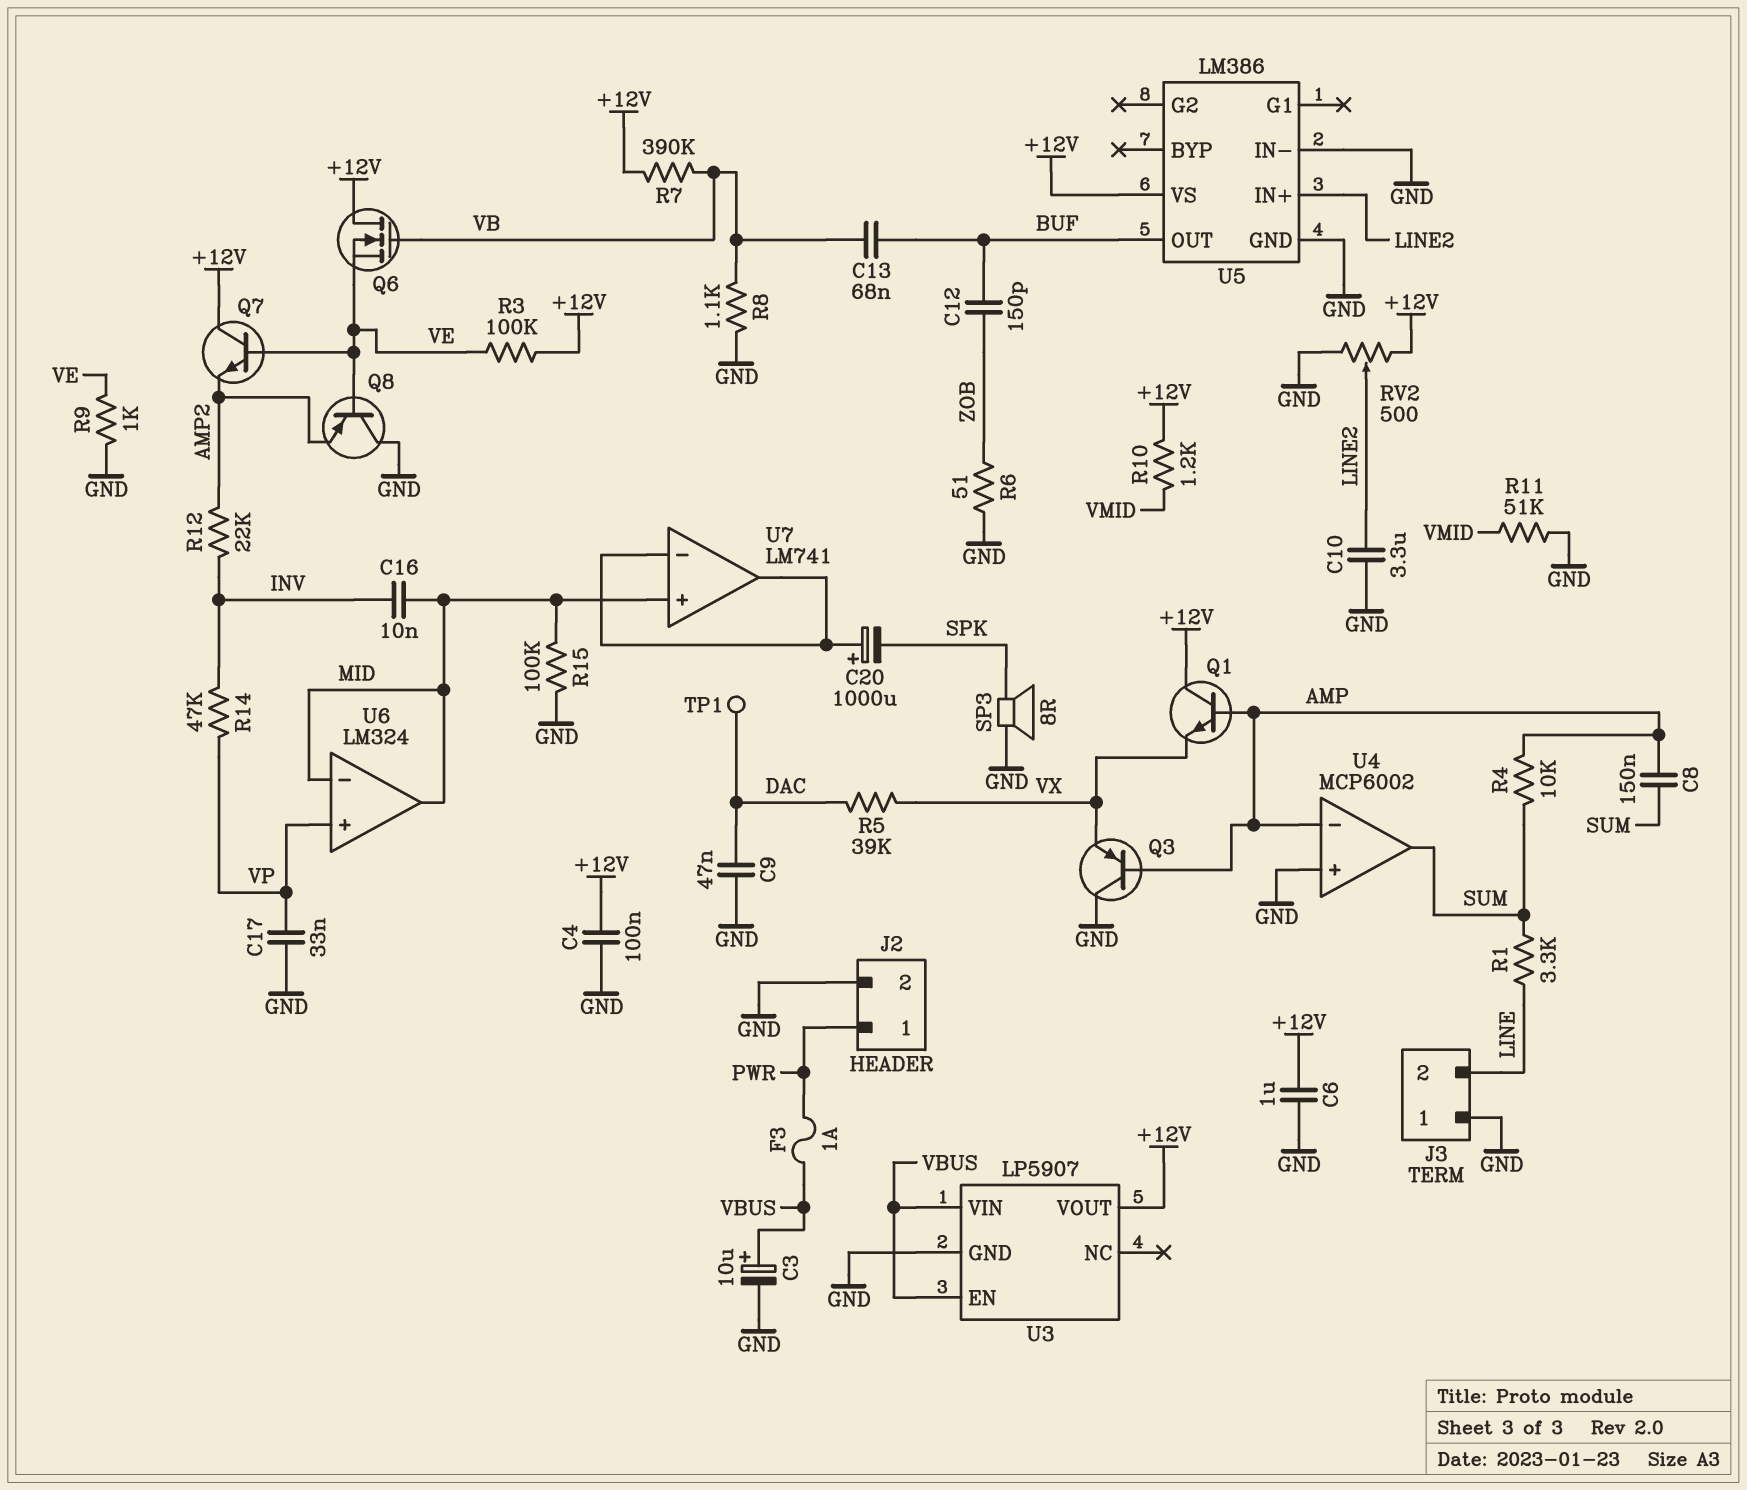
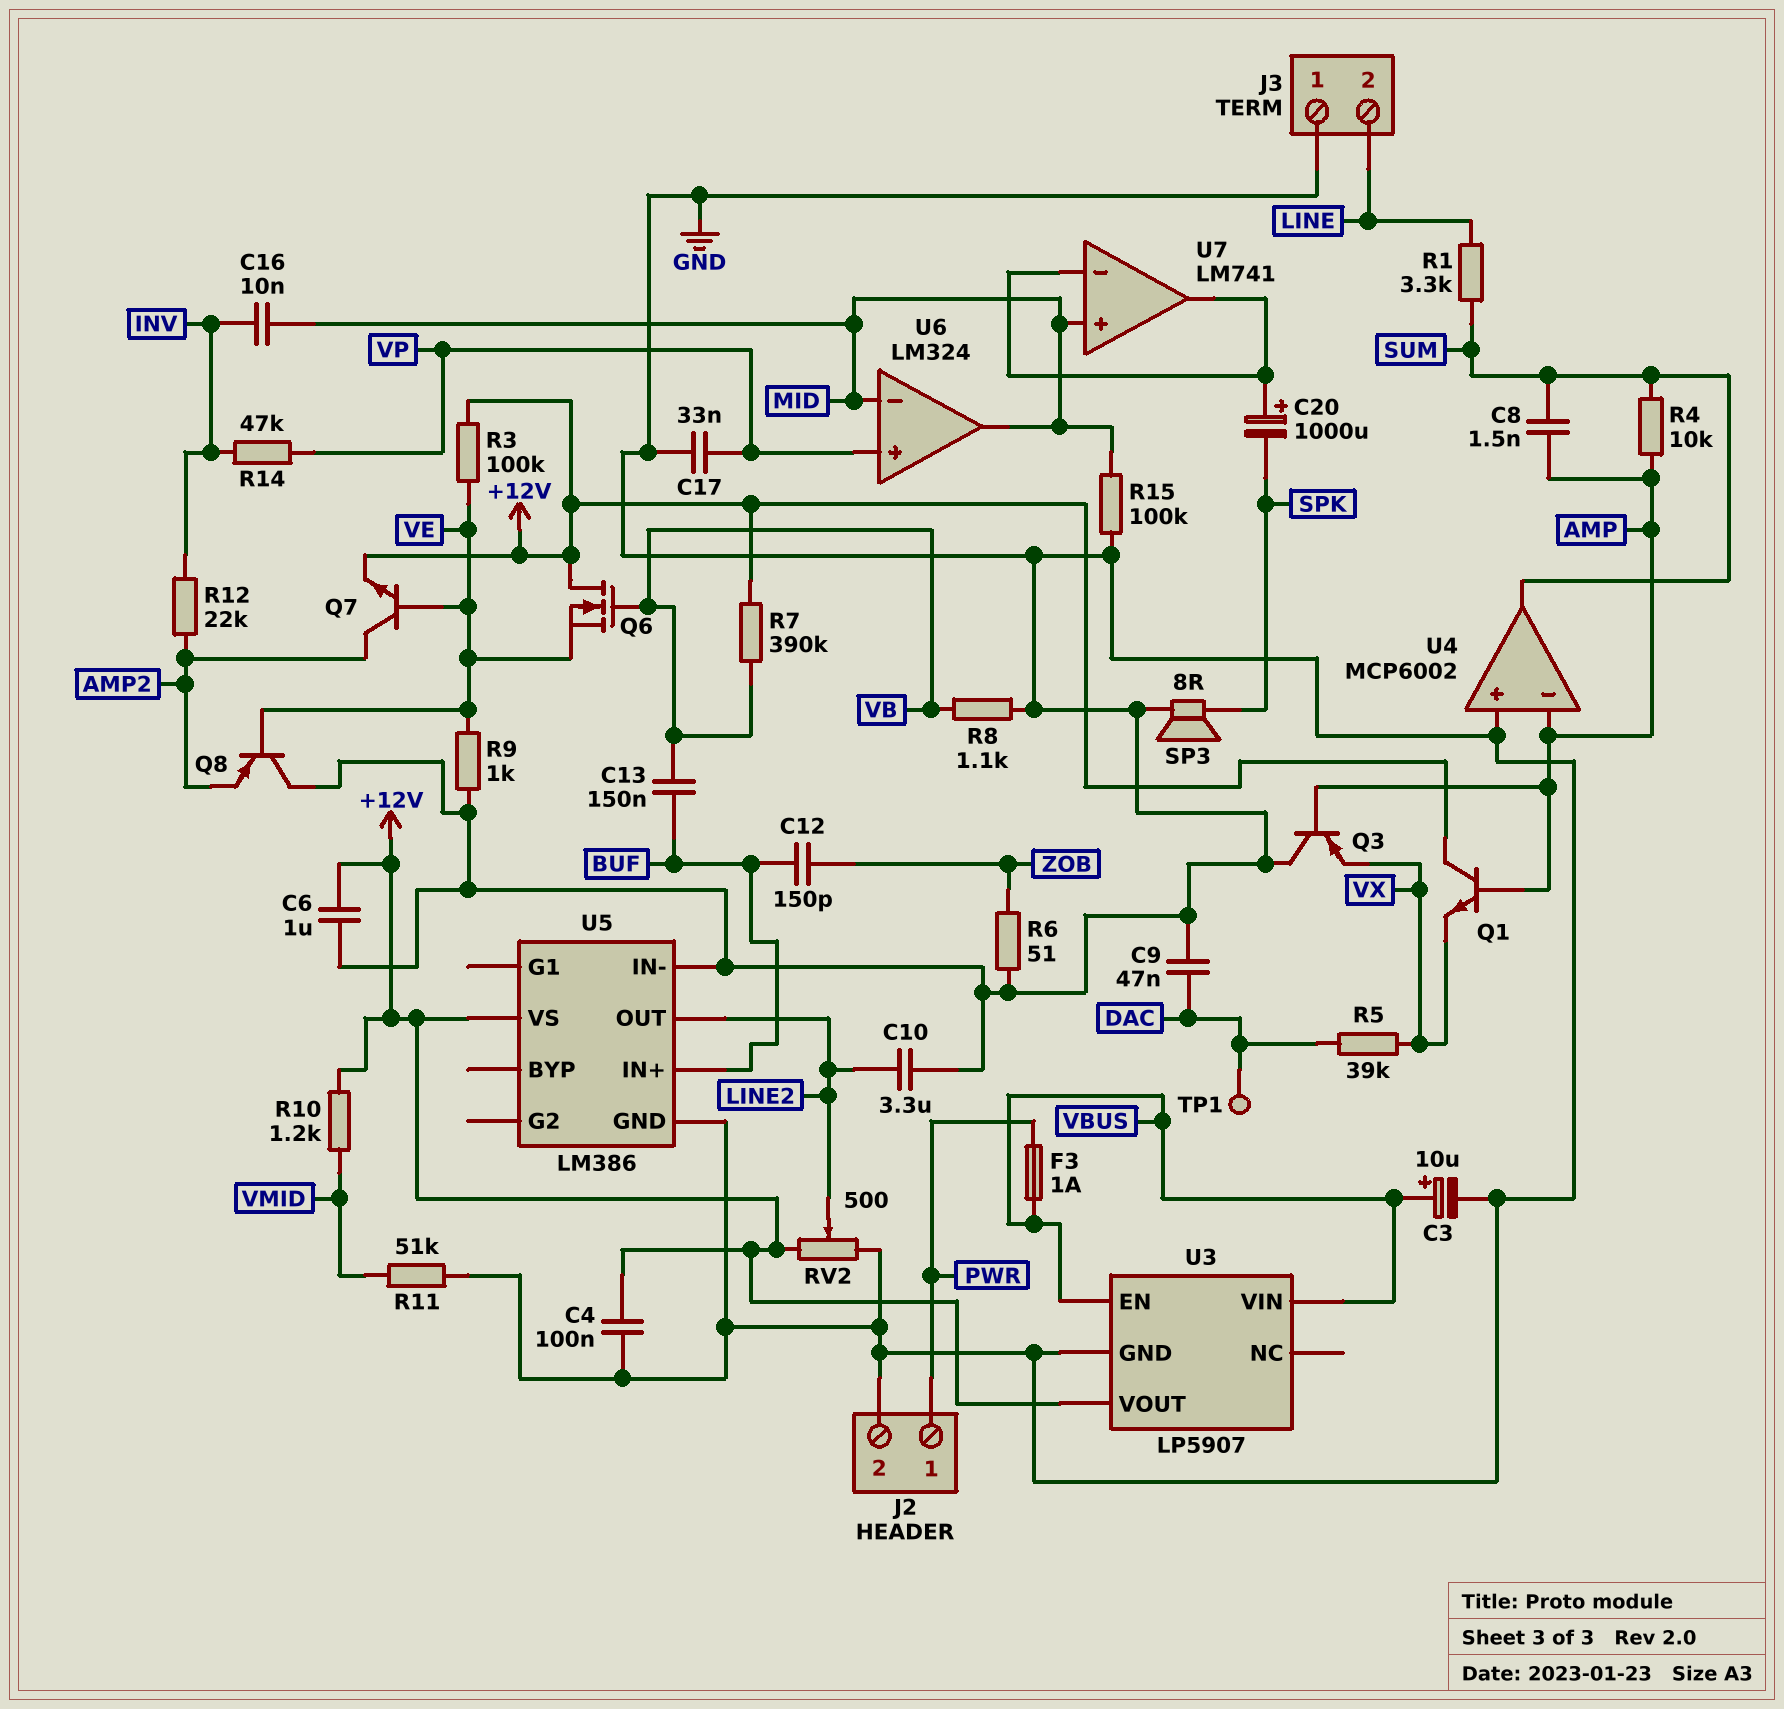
C8: 150nF (AMP, SUM) -> 1.5nF (AMP, SUM)
C13: 68nF (BUF, VB) -> 150nF (BUF, VB)
Q7: NPN (B VE, C +12V, E AMP2) -> NPN (B VE, C AMP2, E +12V)
U5 pin IN+: LINE2 -> BUF
U5 pin OUT: BUF -> LINE2

